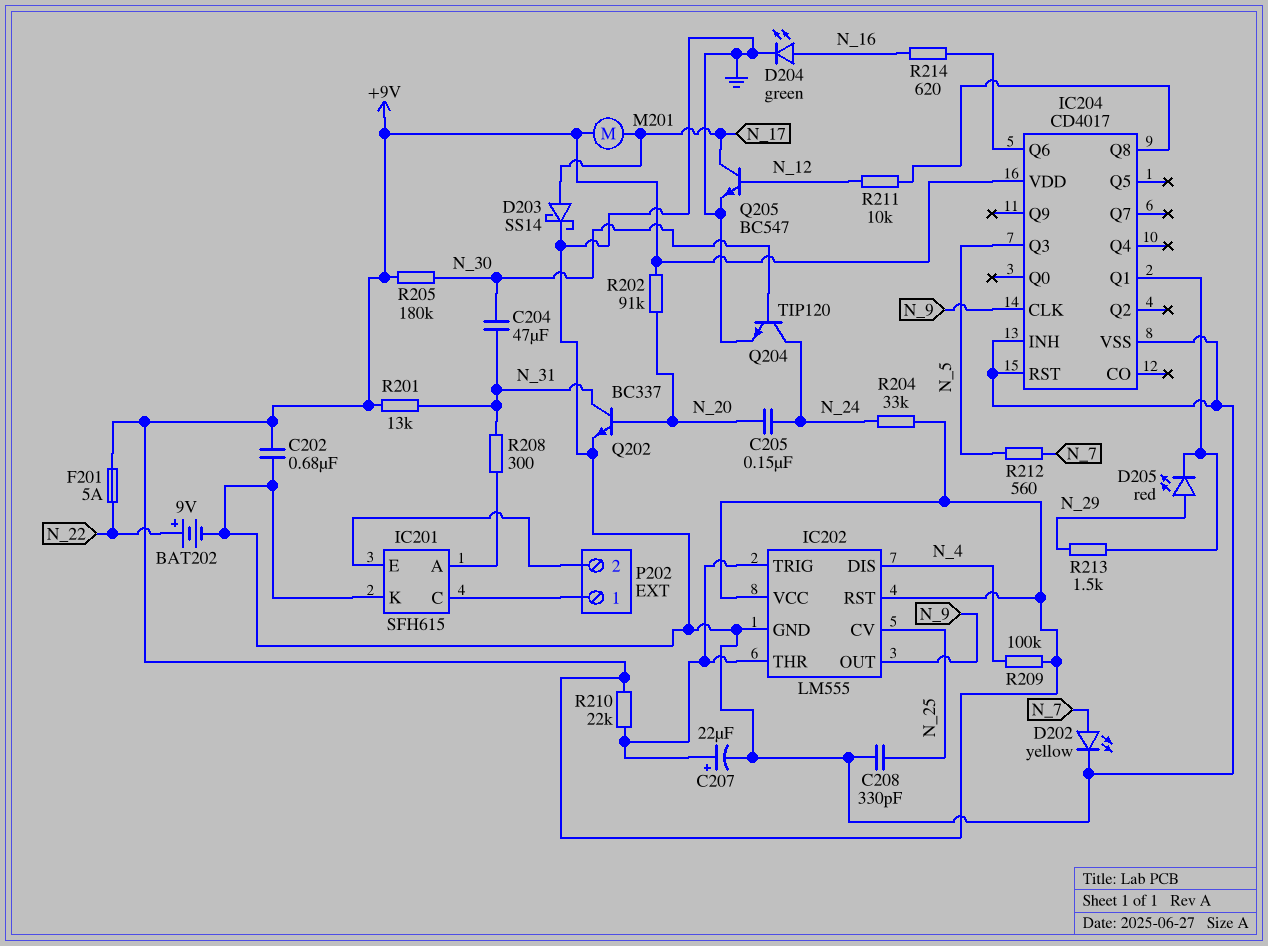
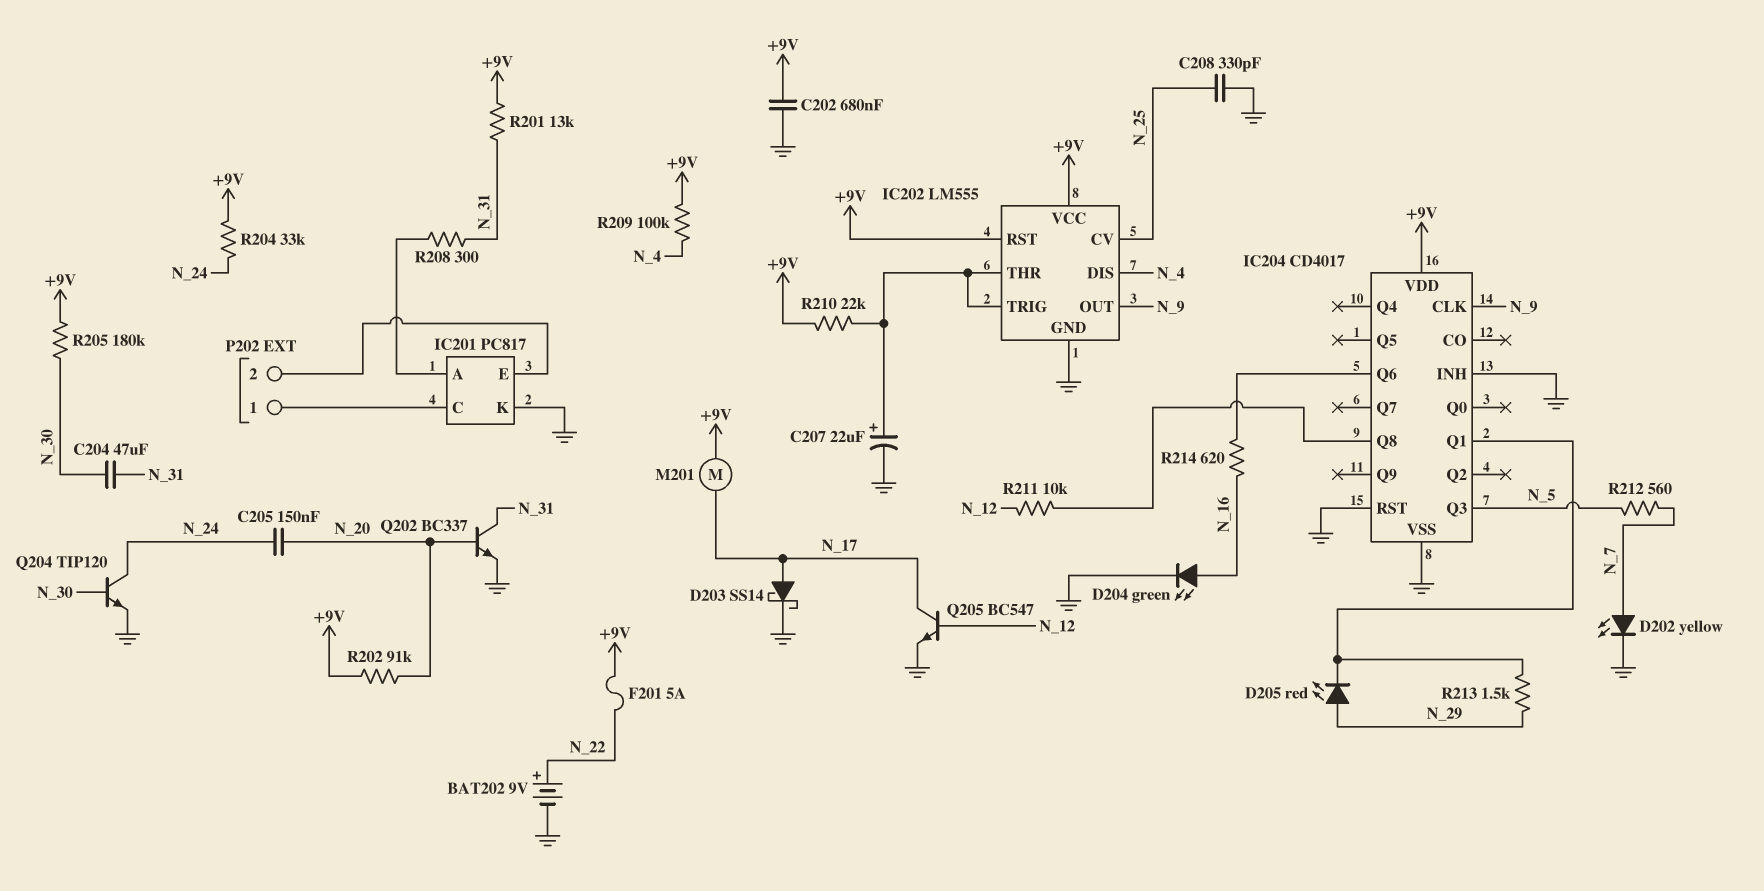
IC201: SFH615 -> PC817

